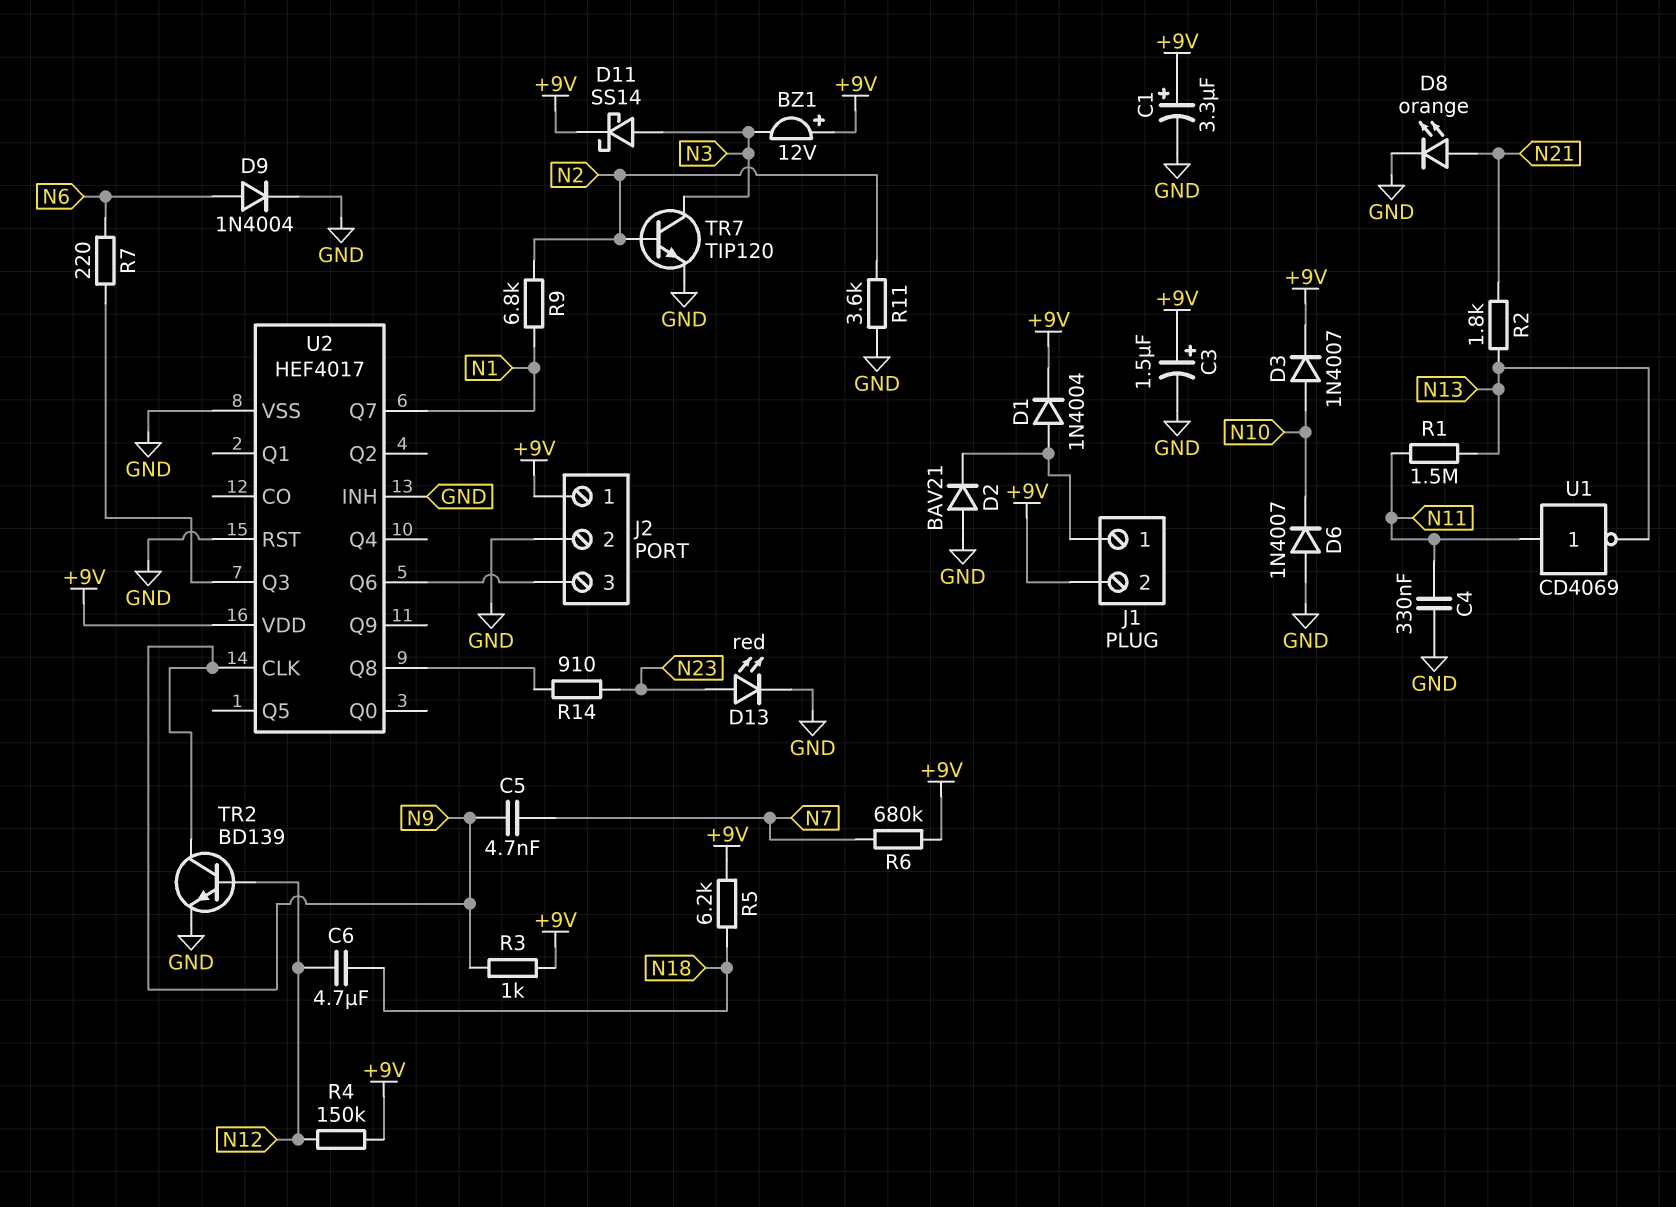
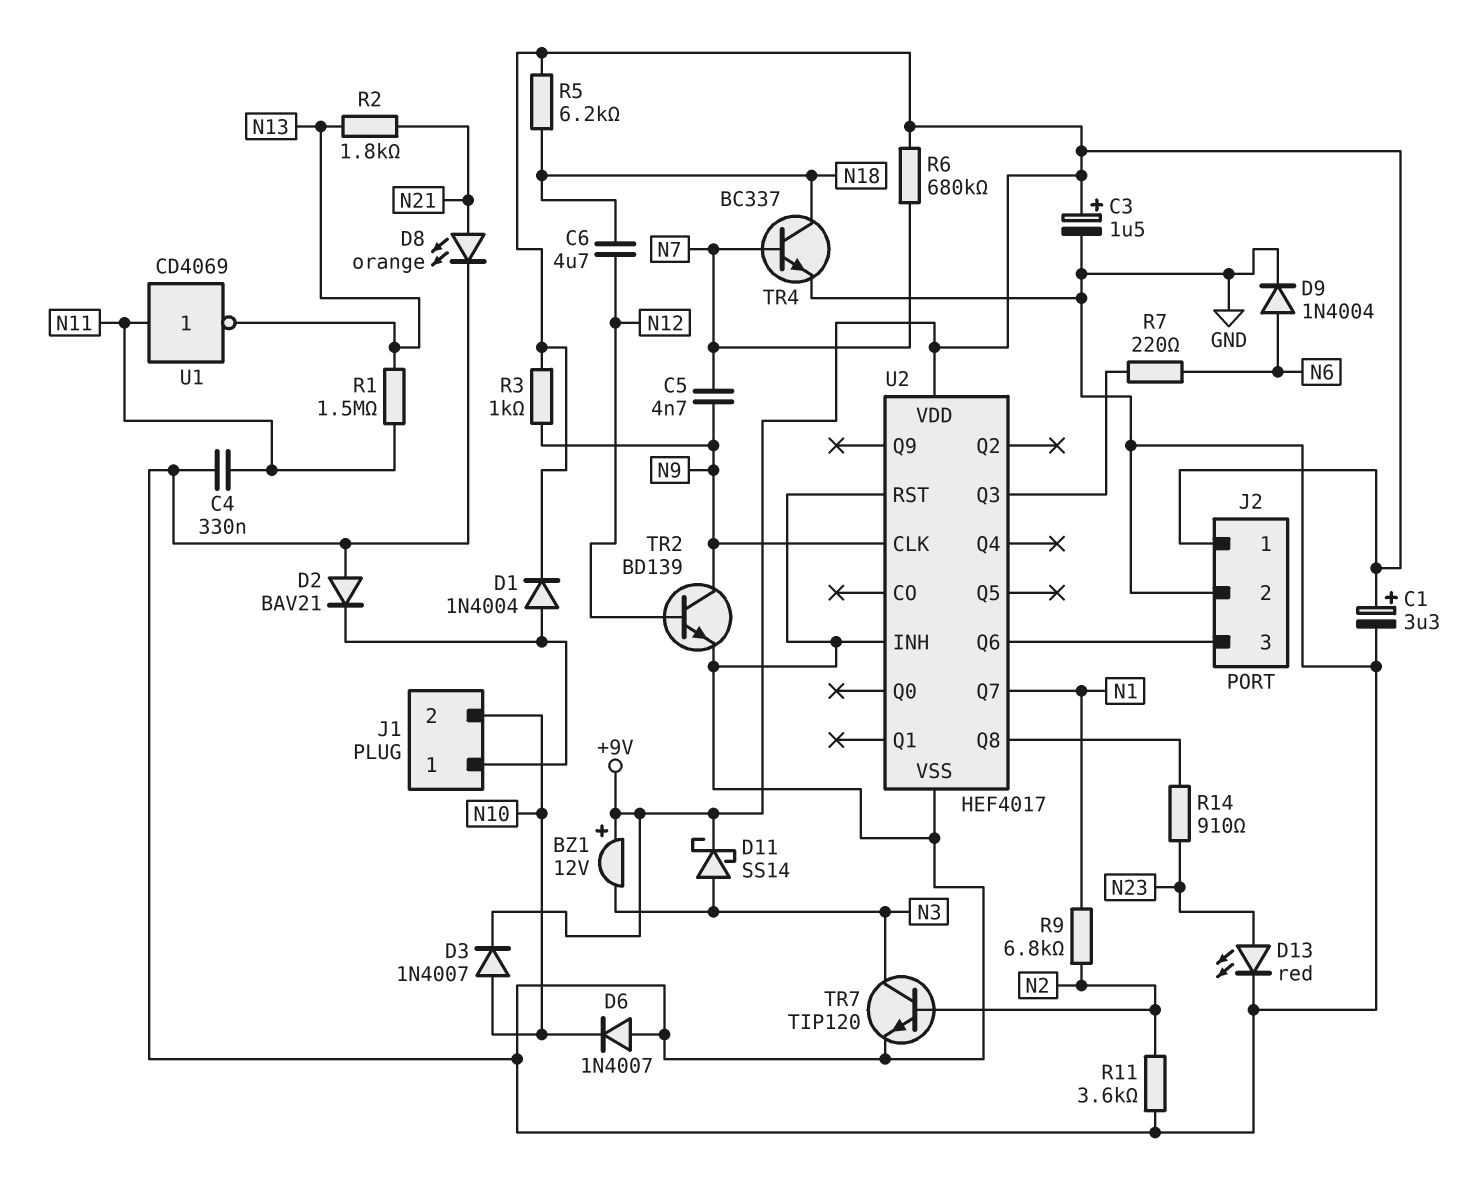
J1 pin 2: +9V -> N10
R4: 150k (+9V, N12) -> none
TR4: none -> NPN BC337 (B N7, C N18, E GND)

